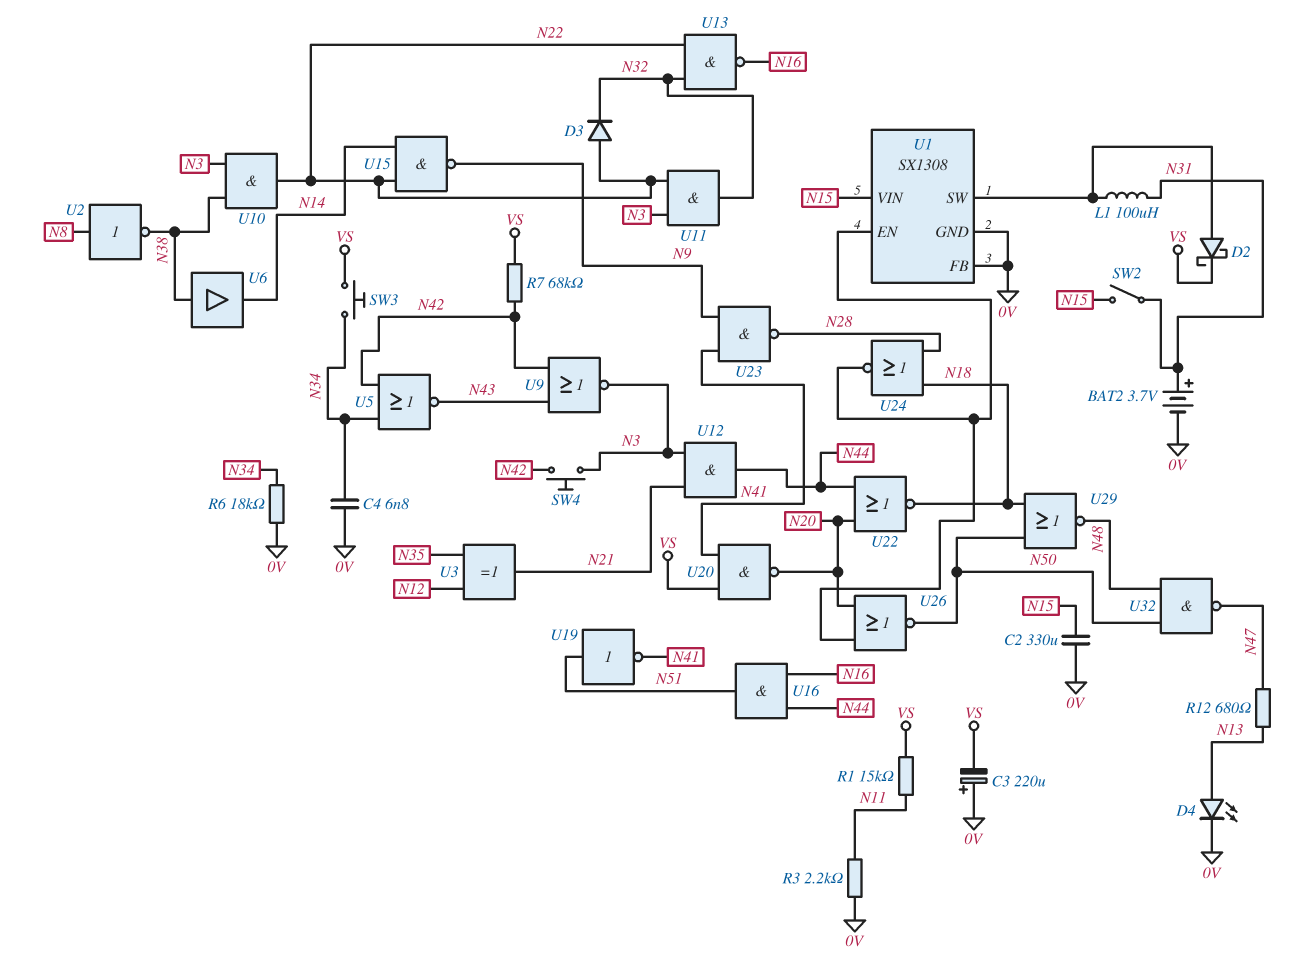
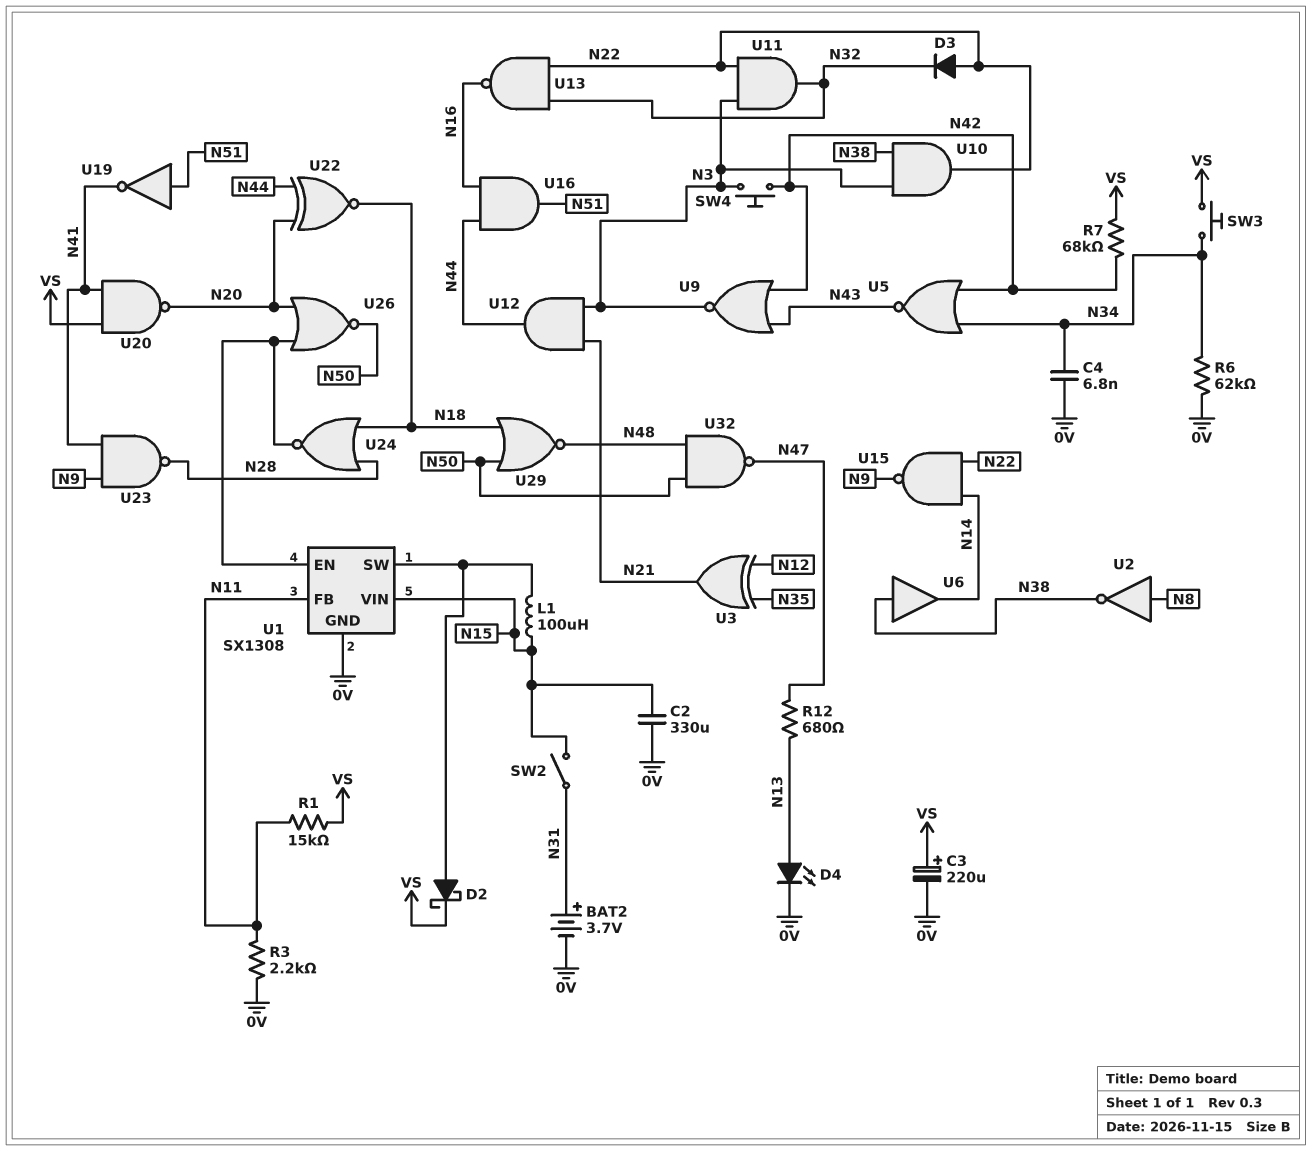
C3: 220uF (plus 0V, minus VS) -> 220uF (plus VS, minus 0V)
L1: 100uH (N31, U1/SW) -> 100uH (N15, U1/SW)
R6: 18k (0V, N34) -> 62k (0V, N34)
U1 pin FB: 0V -> N11
U22: NOR (in N20, in N44, out N18) -> XNOR (in N20, in N44, out N18)

